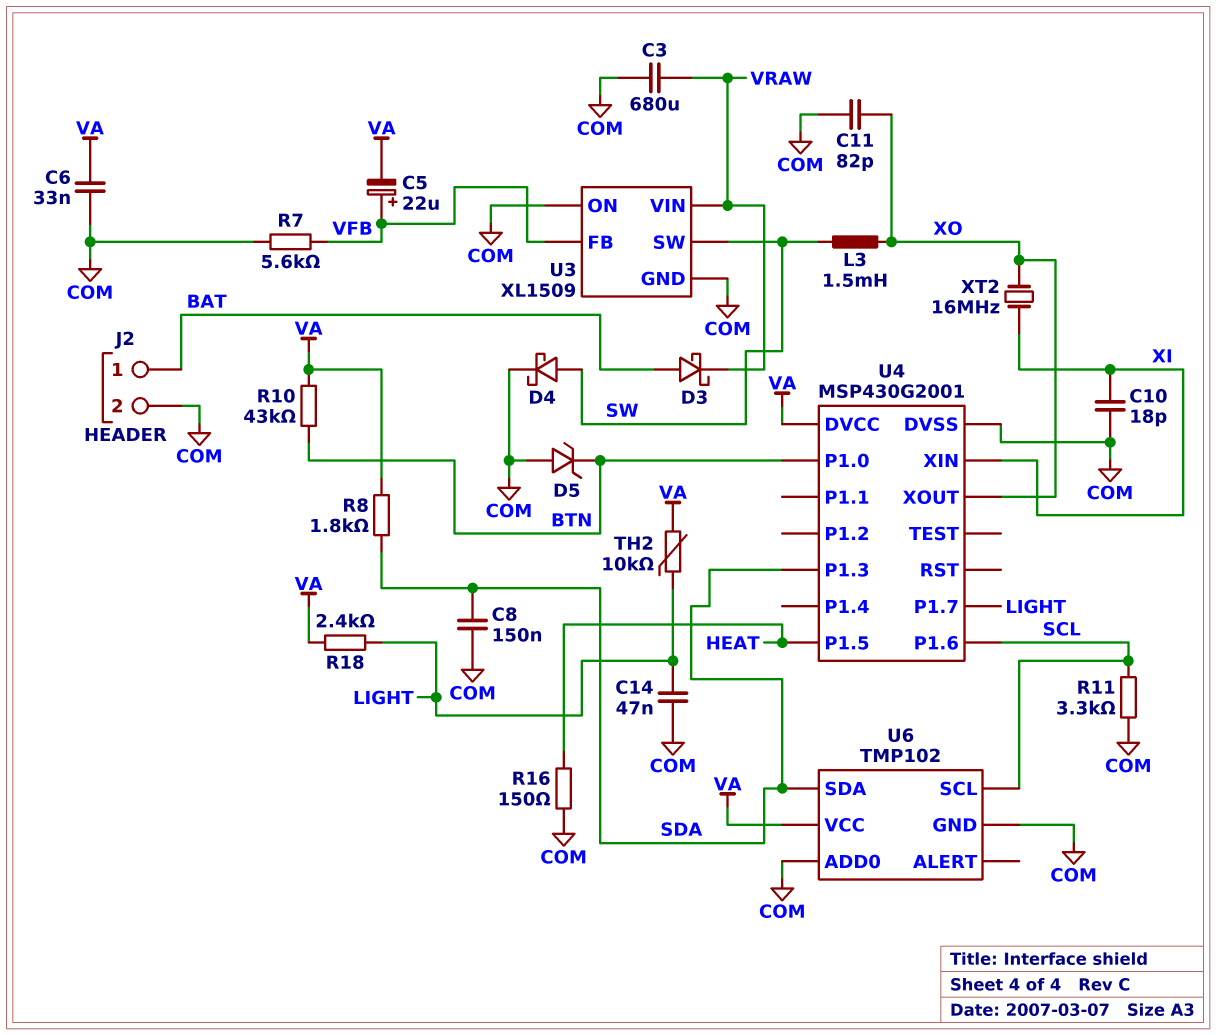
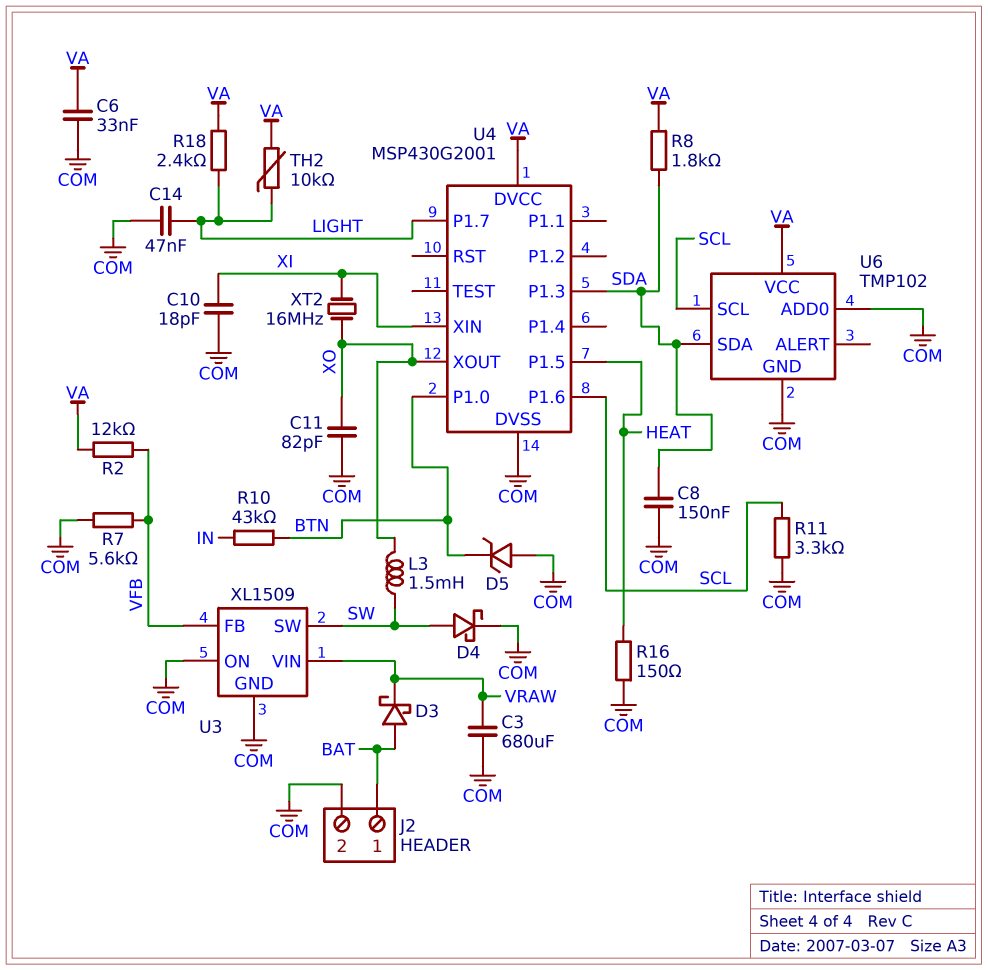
C5: 22uF (plus VFB, minus VA) -> none
R2: none -> 12k (VA, VFB)
R10: 43k (BTN, VA) -> 43k (BTN, IN)

